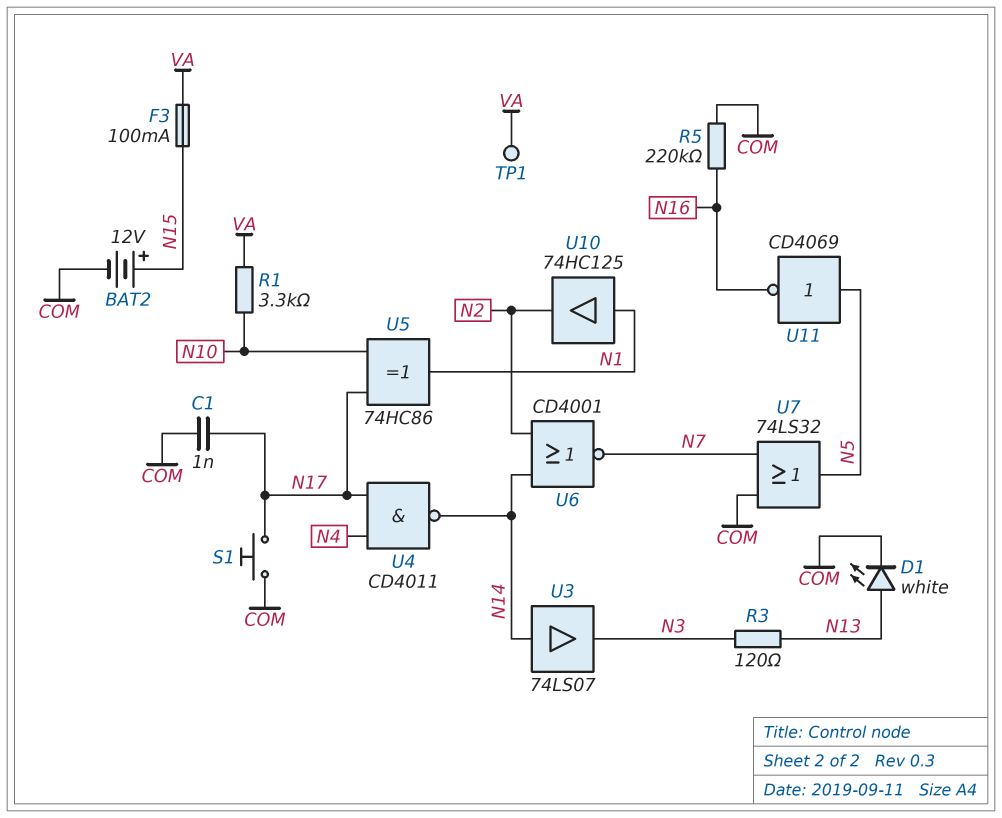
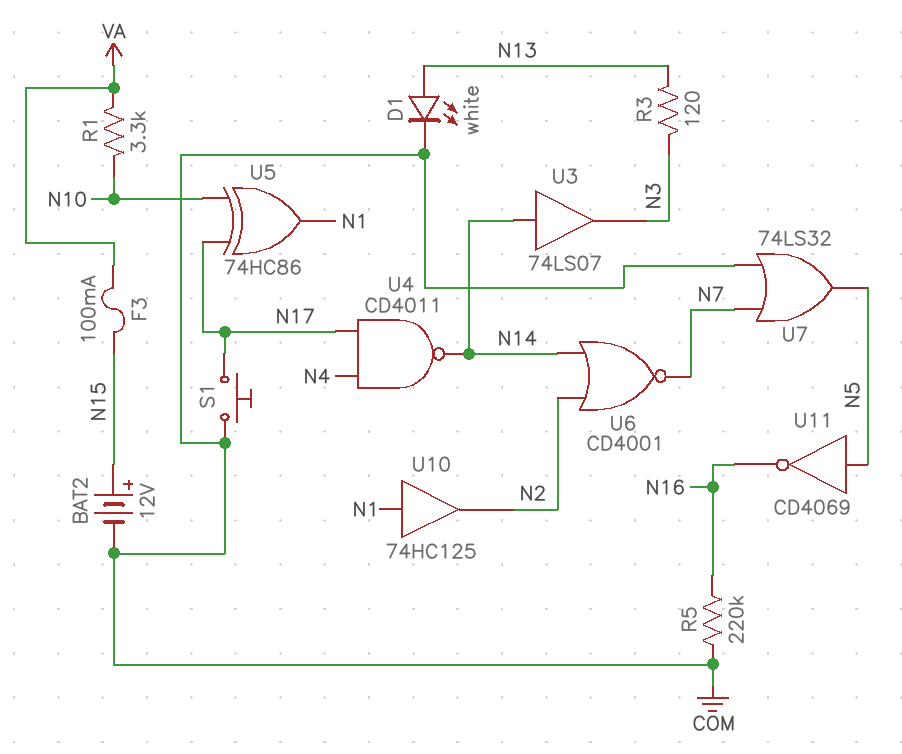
C1: 1nF (COM, N17) -> none
TP1: test point (VA) -> none

